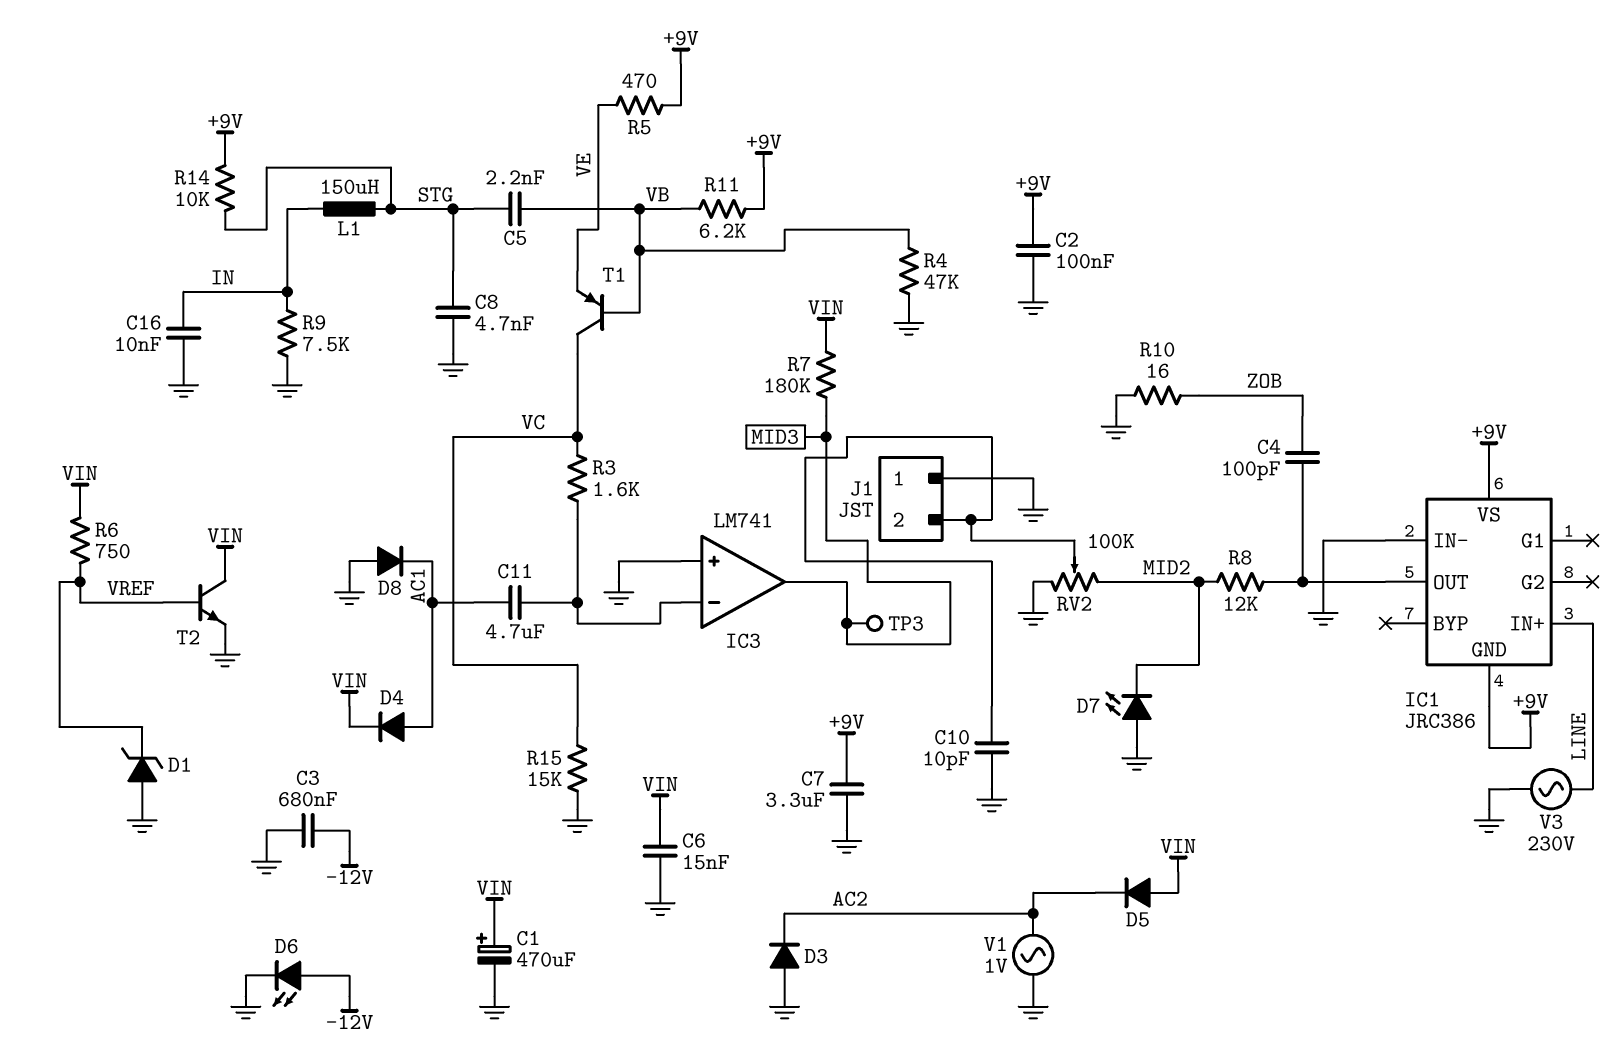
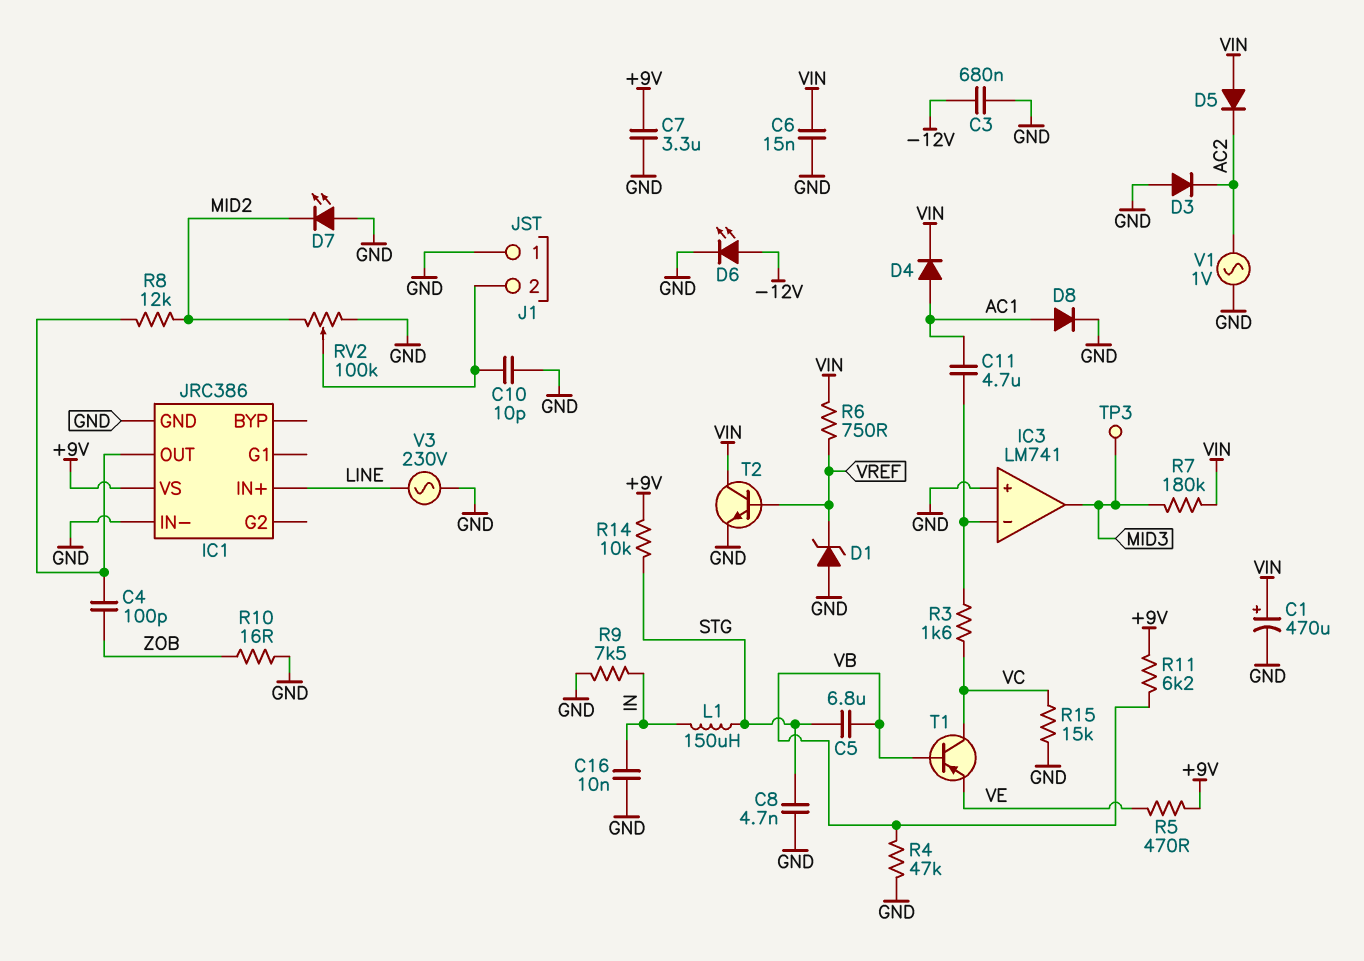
C2: 100nF (+9V, GND) -> none
C5: 2.2nF (STG, VB) -> 6.8uF (STG, VB)
D8: diode (A GND, K AC1) -> diode (A AC1, K GND)
IC1 pin GND: +9V -> GND

